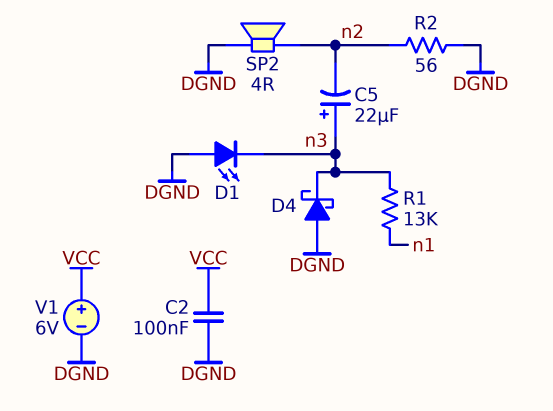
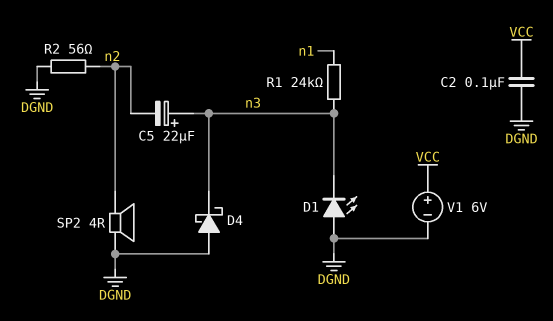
R1: 13k (n1, n3) -> 24k (n1, n3)

